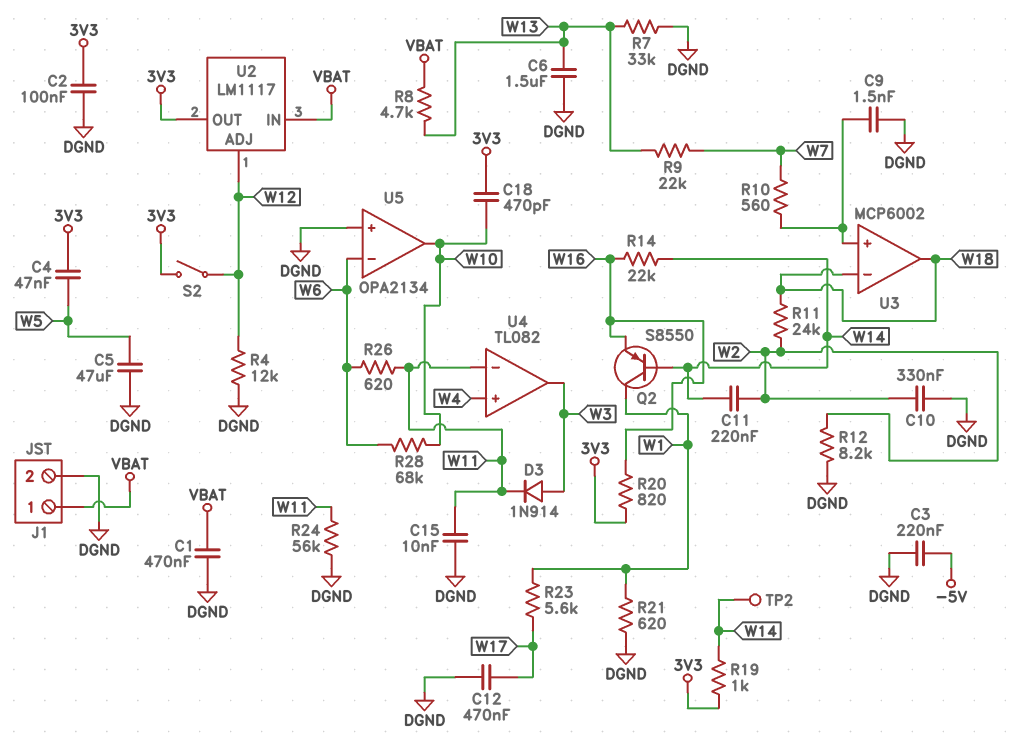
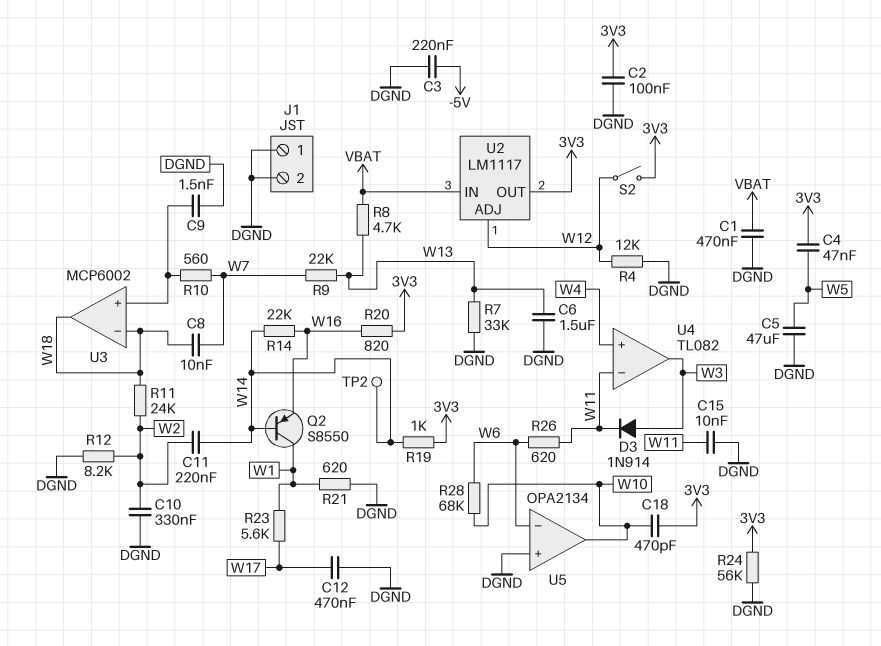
C8: none -> 10nF (W7, W18)
J1 pin 1: VBAT -> DGND
R24: 56k (DGND, W11) -> 56k (3V3, DGND)

